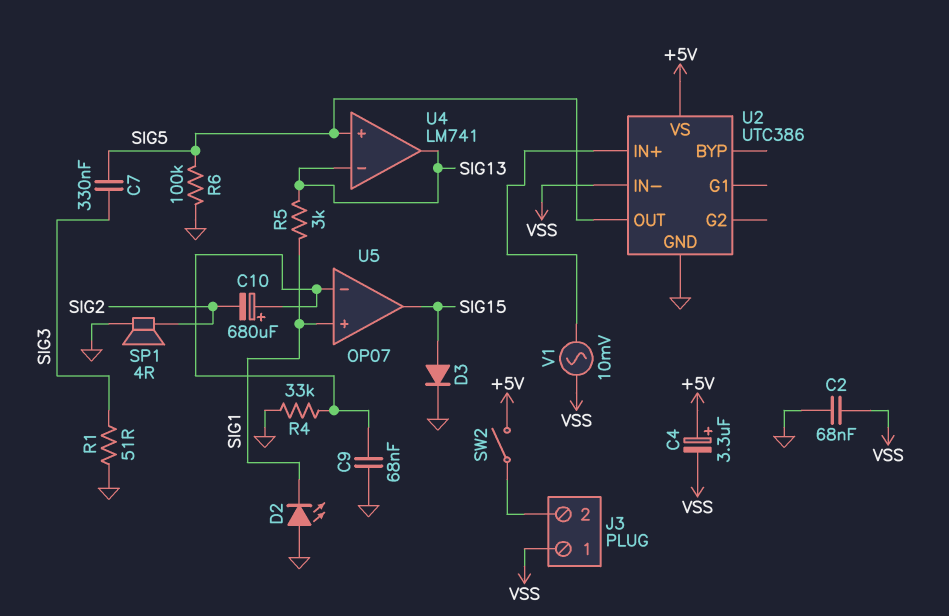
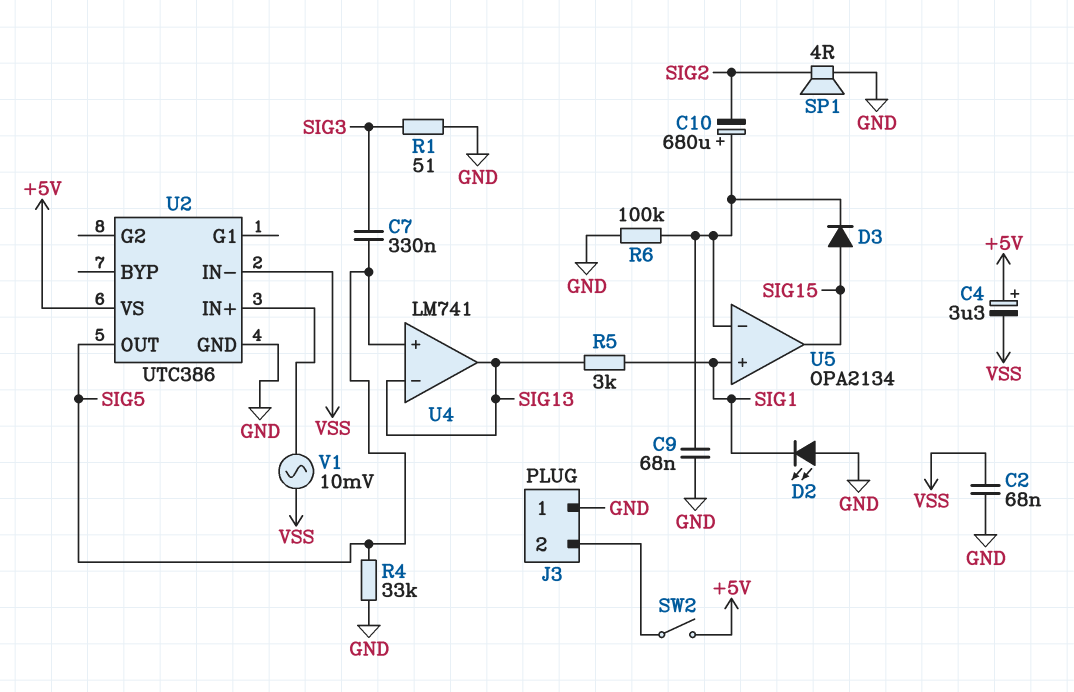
D3: diode (A SIG15, K GND) -> diode (A SIG15, K U5/in-)
J3 pin 1: VSS -> GND
R4: 33k (GND, U5/in-) -> 33k (GND, SIG5)
R6: 100k (GND, SIG5) -> 100k (GND, U5/in-)
U5: OP07 -> OPA2134

